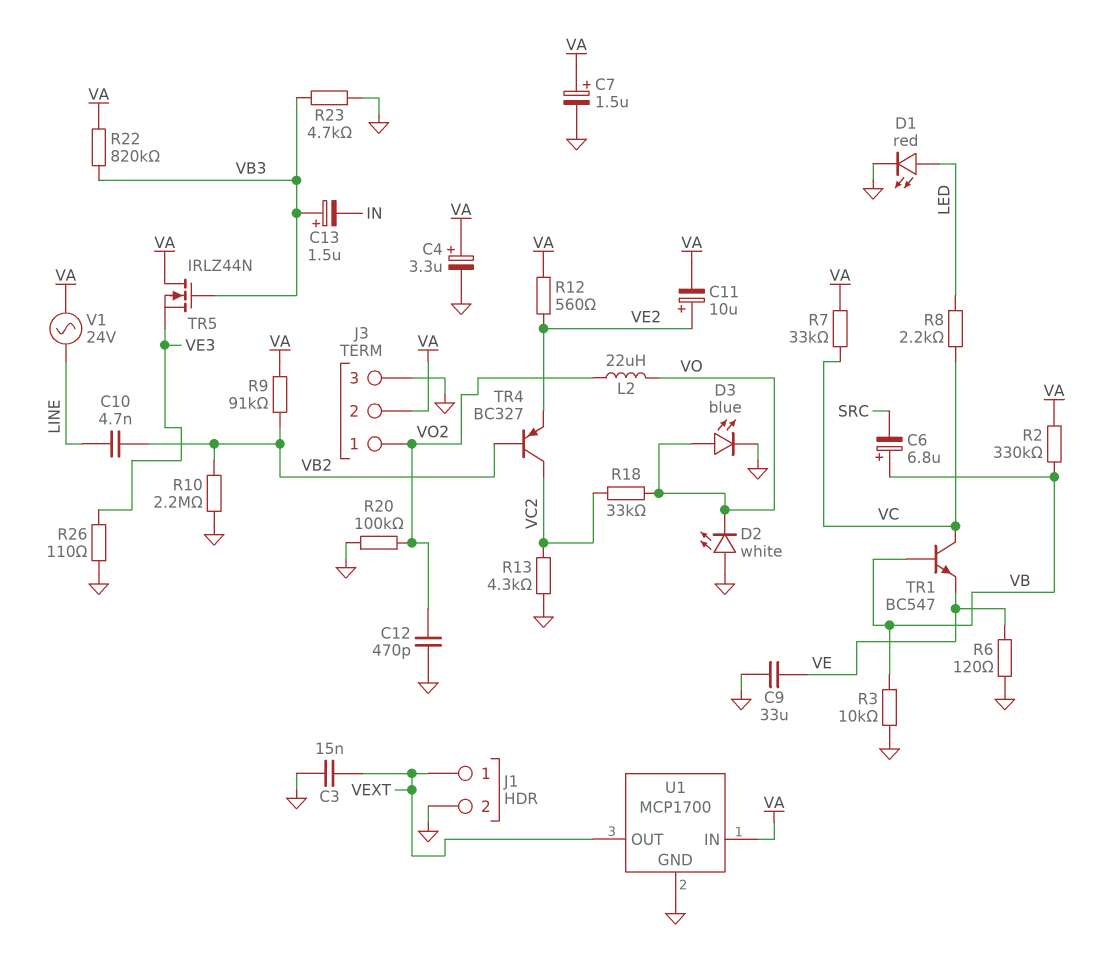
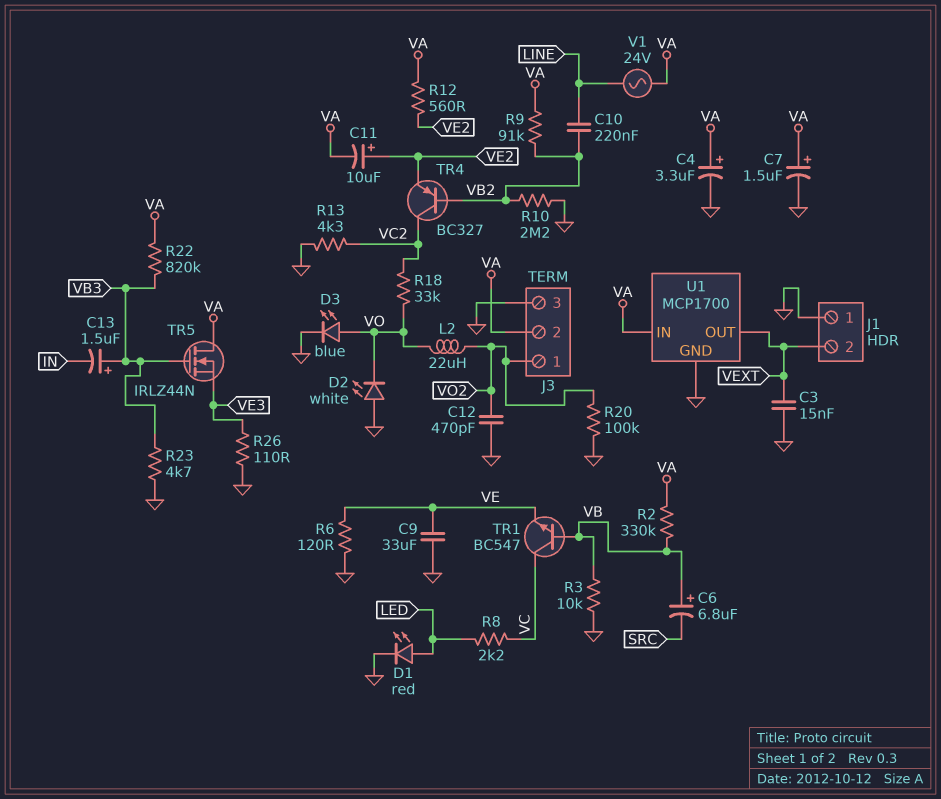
C10: 4.7nF (LINE, VB2) -> 220nF (LINE, VB2)
J1 pin 1: VEXT -> GND
J1 pin 2: GND -> VEXT
R7: 33k (VA, VC) -> none

